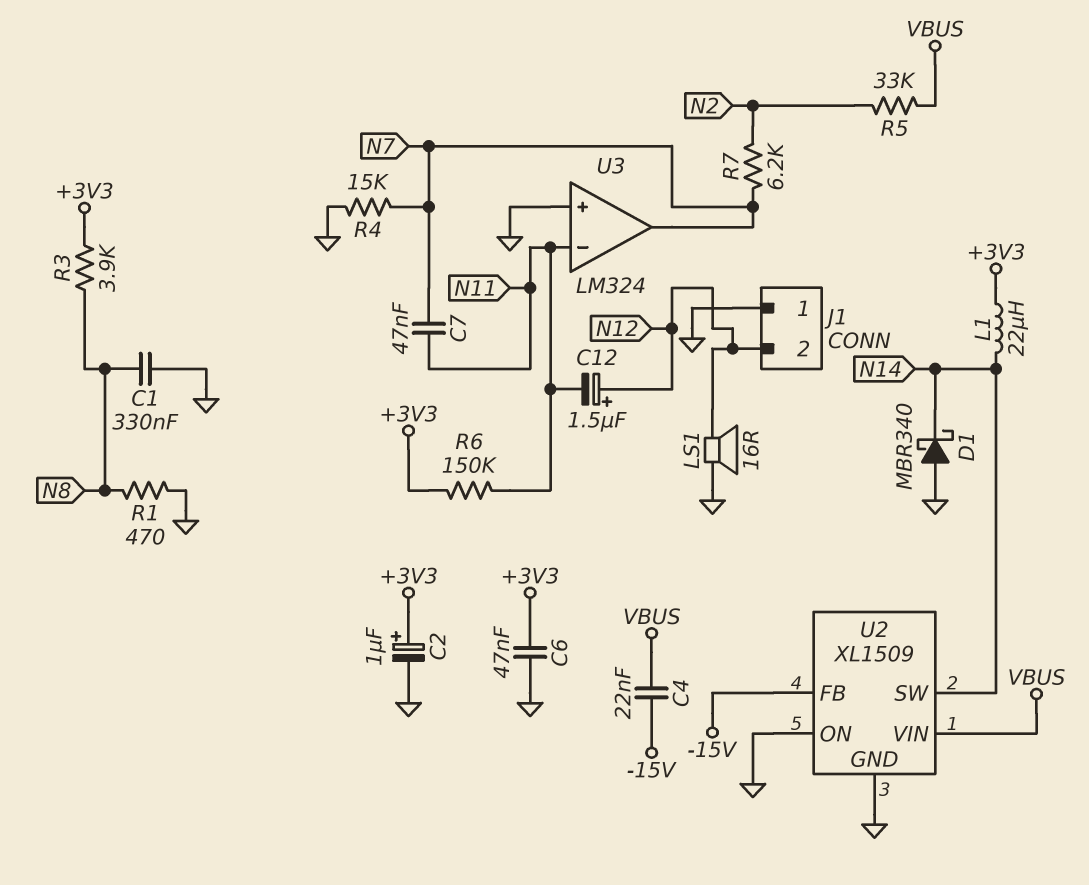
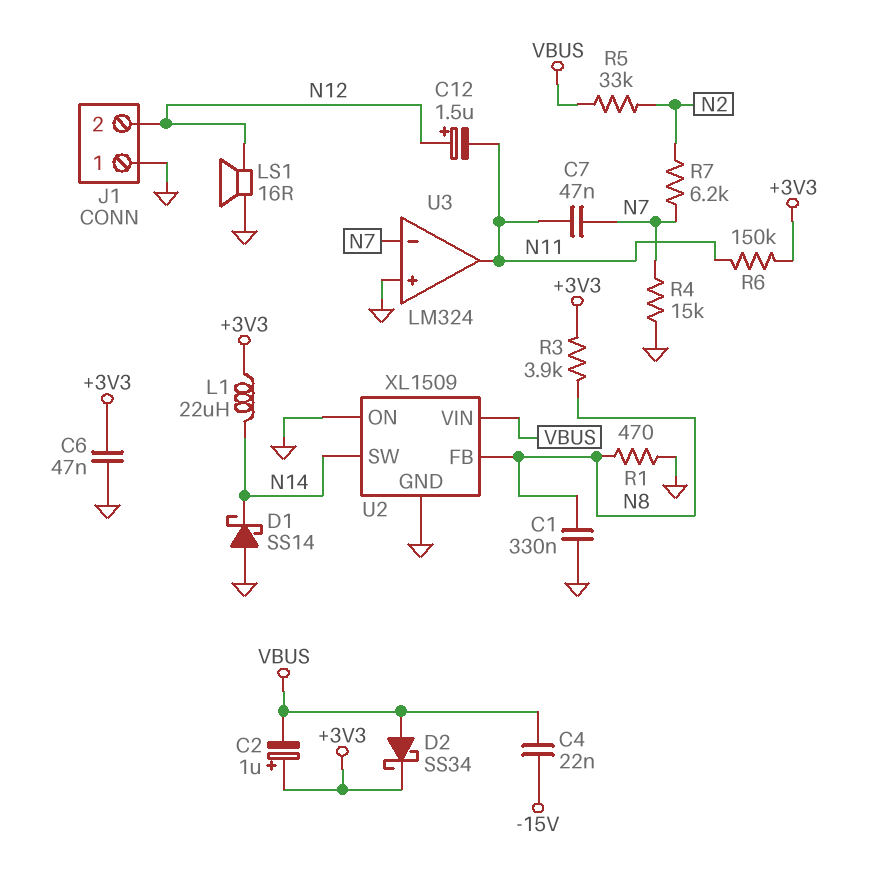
C2: 1uF (plus +3V3, minus GND) -> 1uF (plus +3V3, minus VBUS)
D1: schottky MBR340 (A GND, K N14) -> schottky SS14 (A GND, K N14)
D2: none -> schottky SS34 (A VBUS, K +3V3)
U2 pin FB: -15V -> N8
U3 pin in-: N11 -> N7
U3 pin out: N7 -> N11

